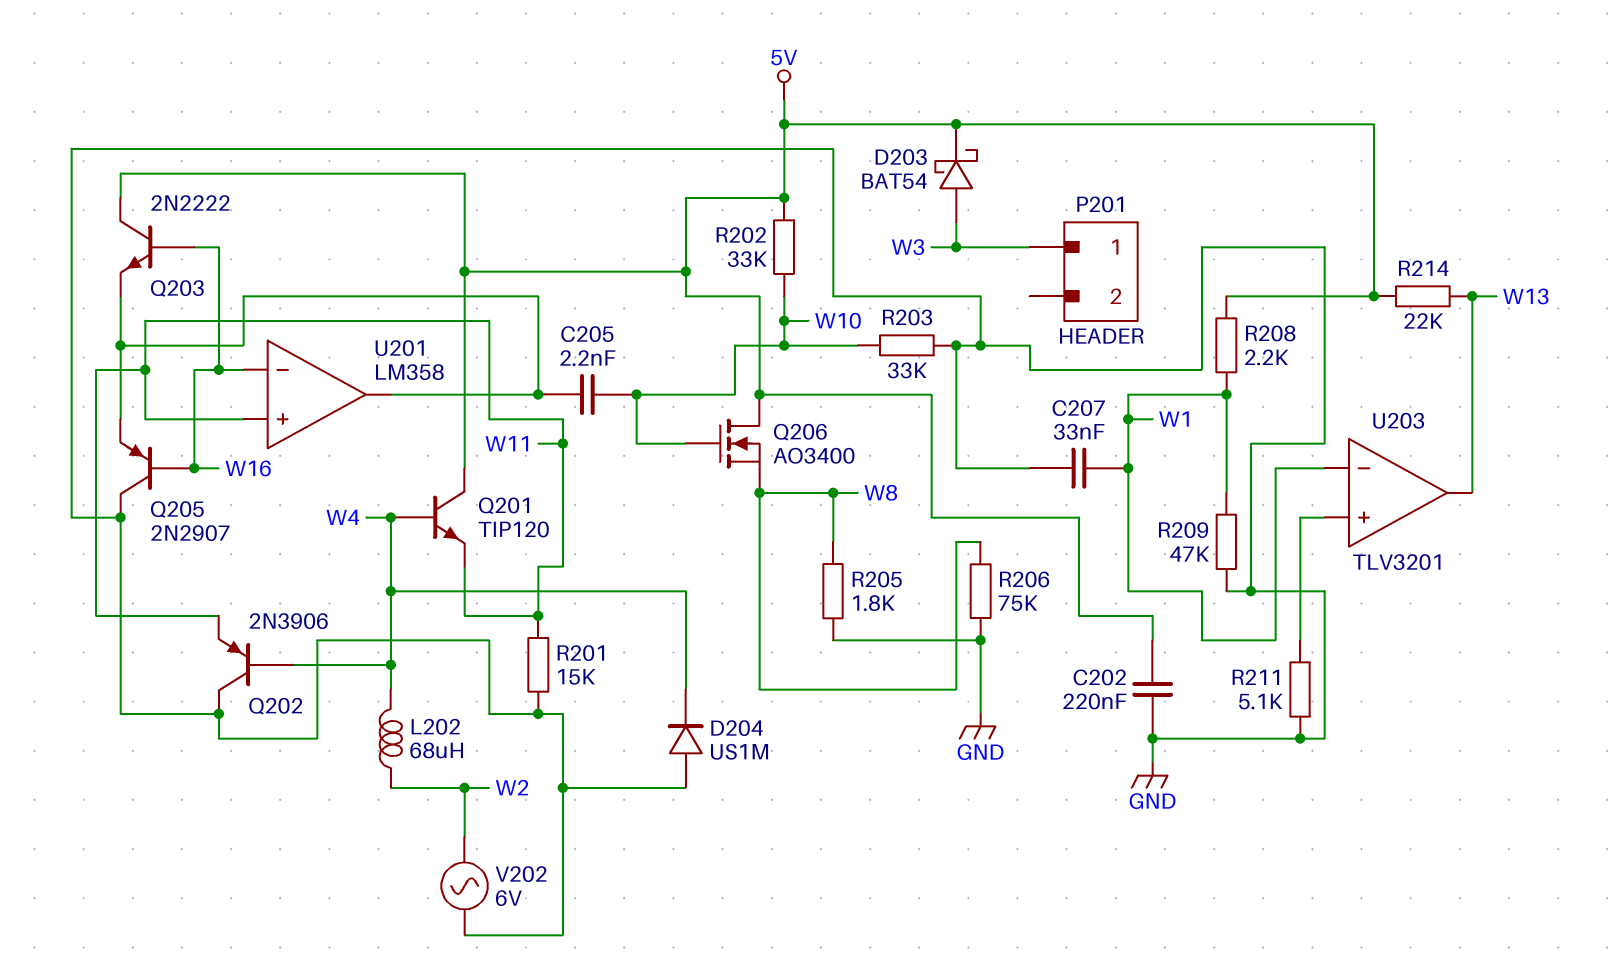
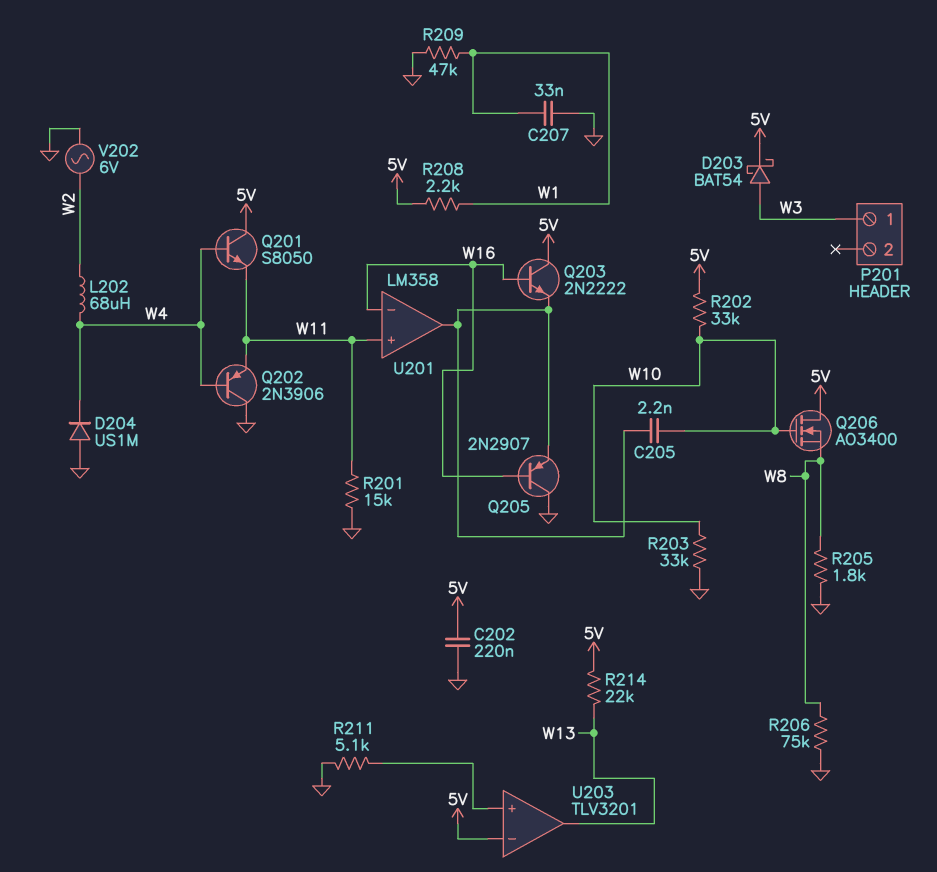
Q201: NPN TIP120 (B W4, C 5V, E W11) -> NPN S8050 (B W4, C 5V, E W11)
U203 pin in-: W1 -> 5V

